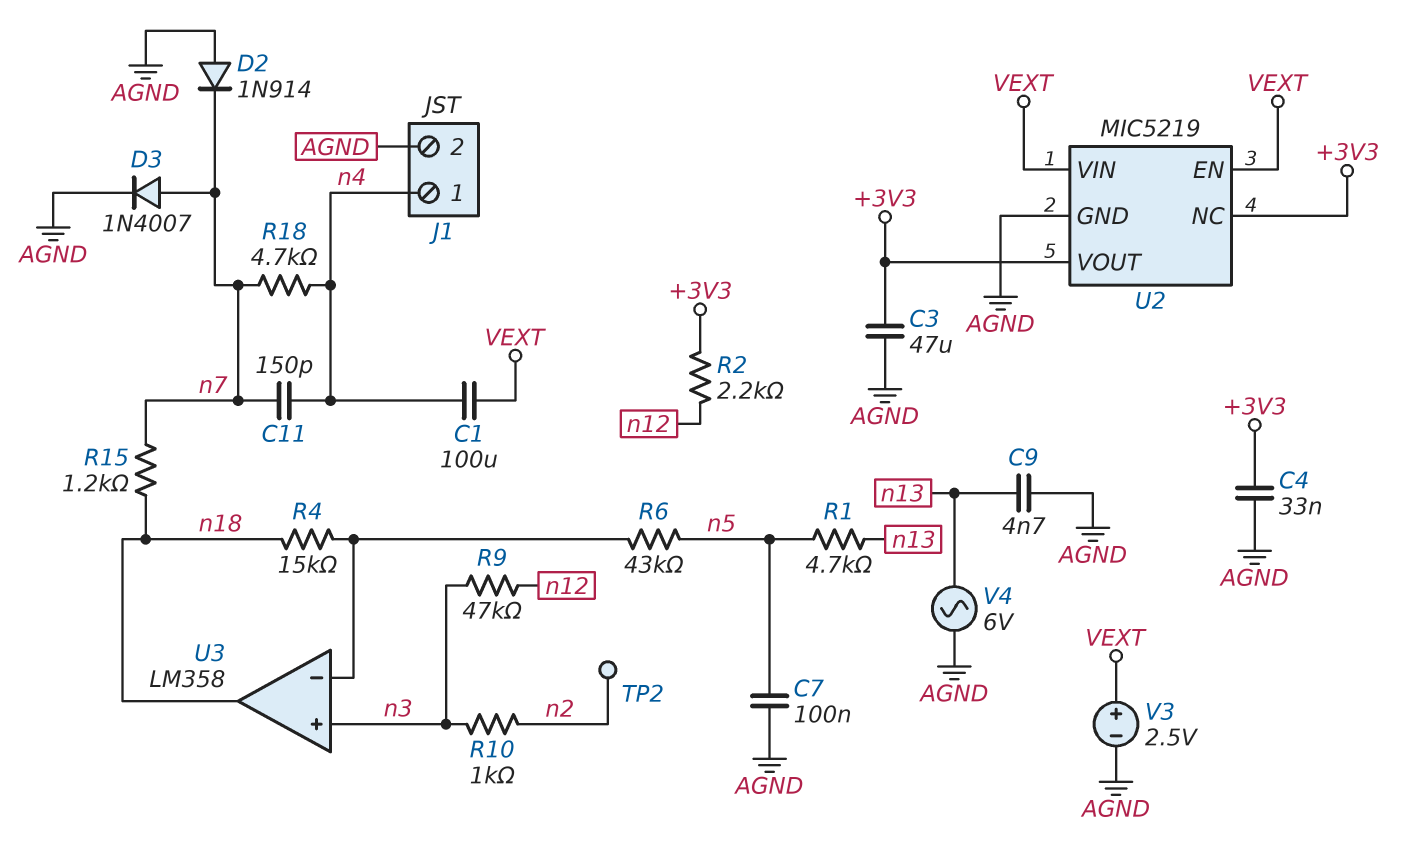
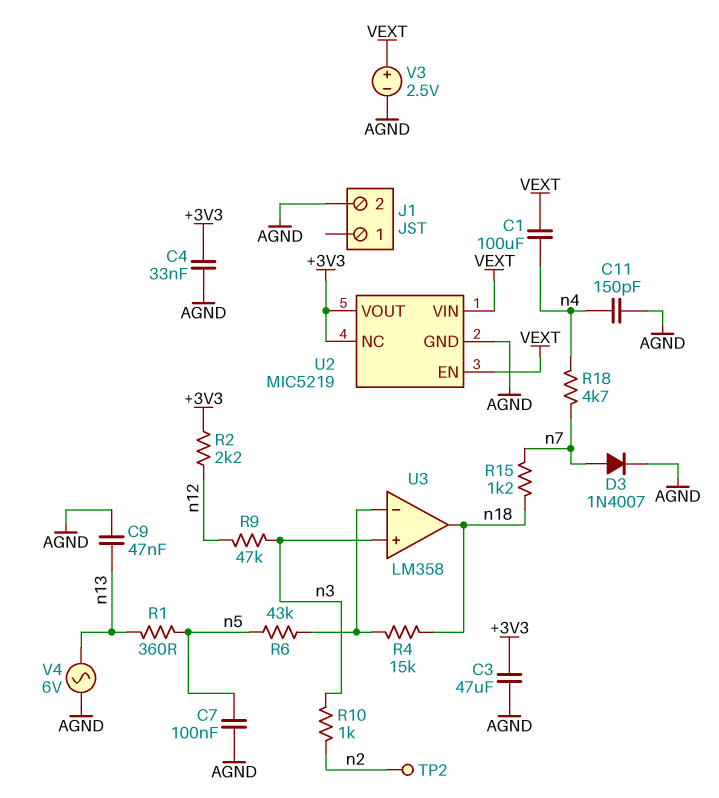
C9: 4.7nF (AGND, n13) -> 47nF (AGND, n13)
C11: 150pF (n4, n7) -> 150pF (AGND, n4)
D2: diode 1N914 (A AGND, K n7) -> none
J1 pin 1: n4 -> none
R1: 4.7k (n5, n13) -> 360 (n5, n13)

